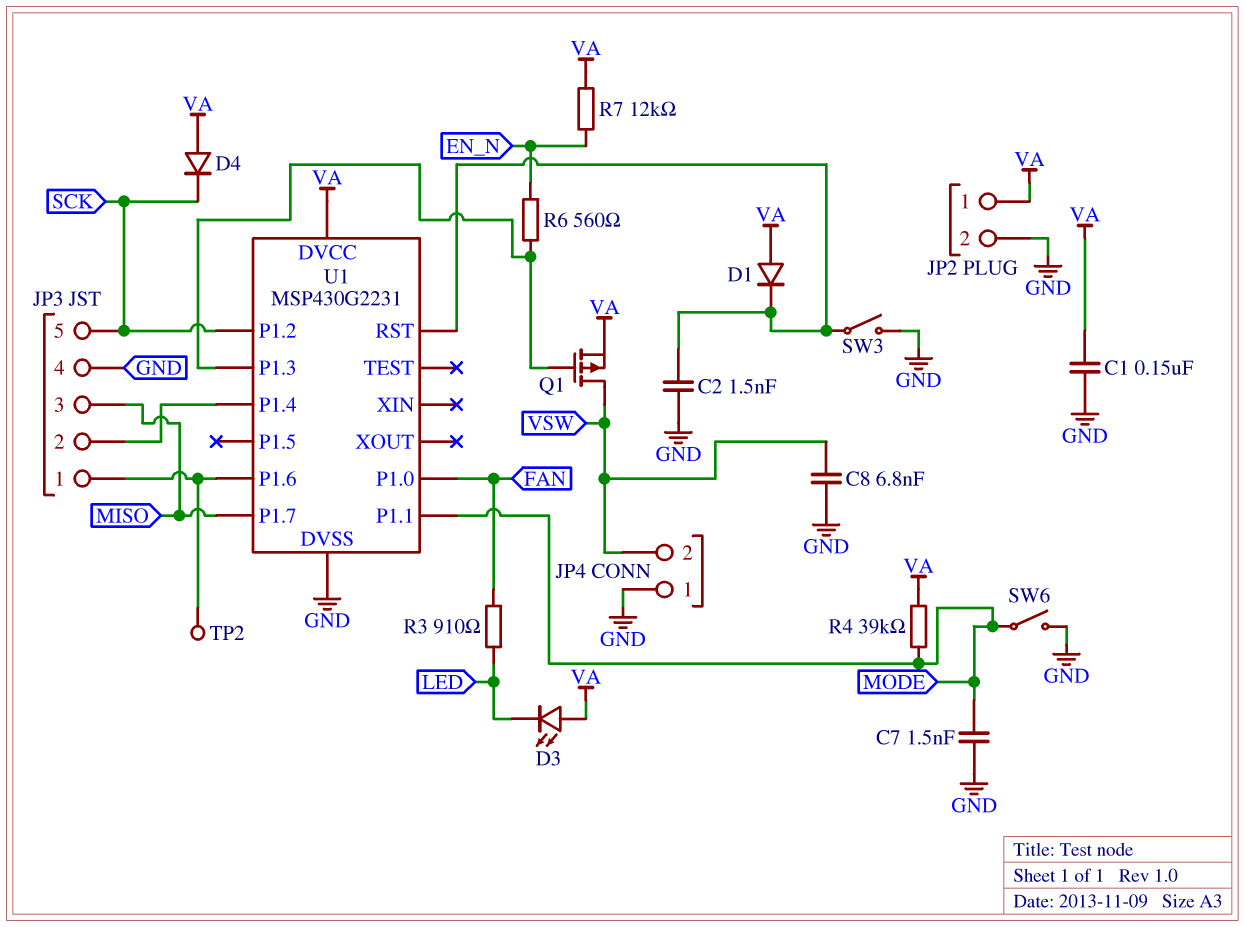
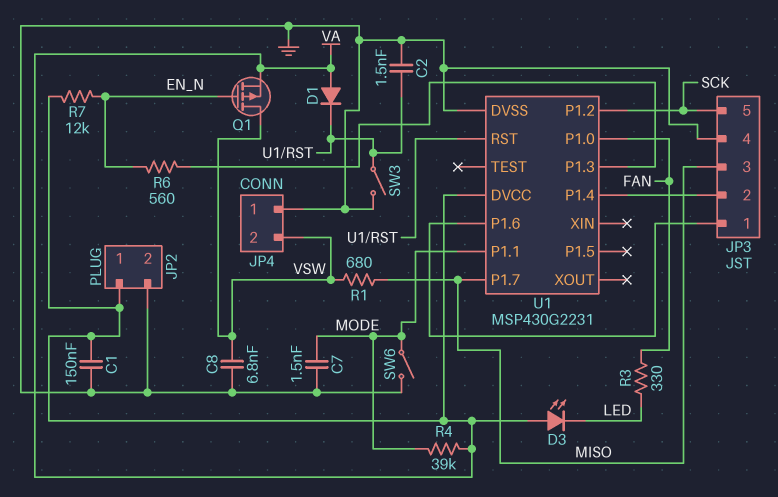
D4: diode (A VA, K SCK) -> none
Q1: PMOS (G U1/P1.3, D VSW, S VA) -> PMOS (G EN_N, D VSW, S VA)
R1: none -> 680 (MISO, VSW)
R3: 910 (FAN, LED) -> 330 (FAN, LED)
TP2: test point (JP3/1) -> none

